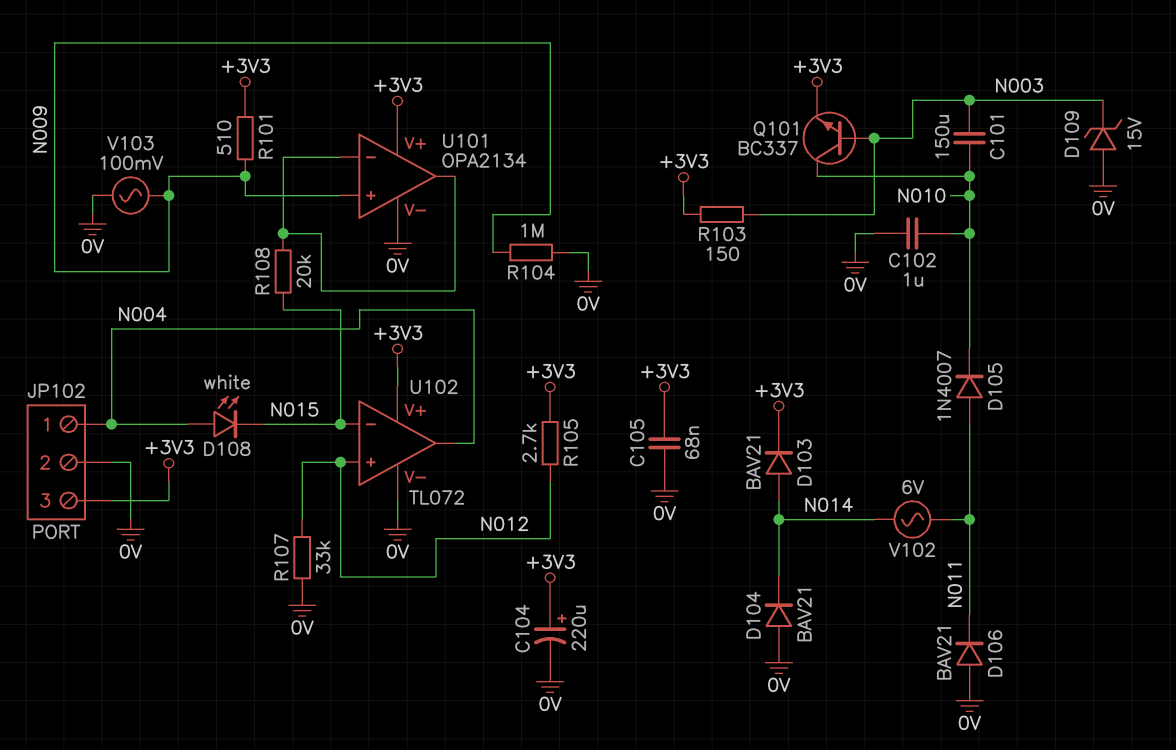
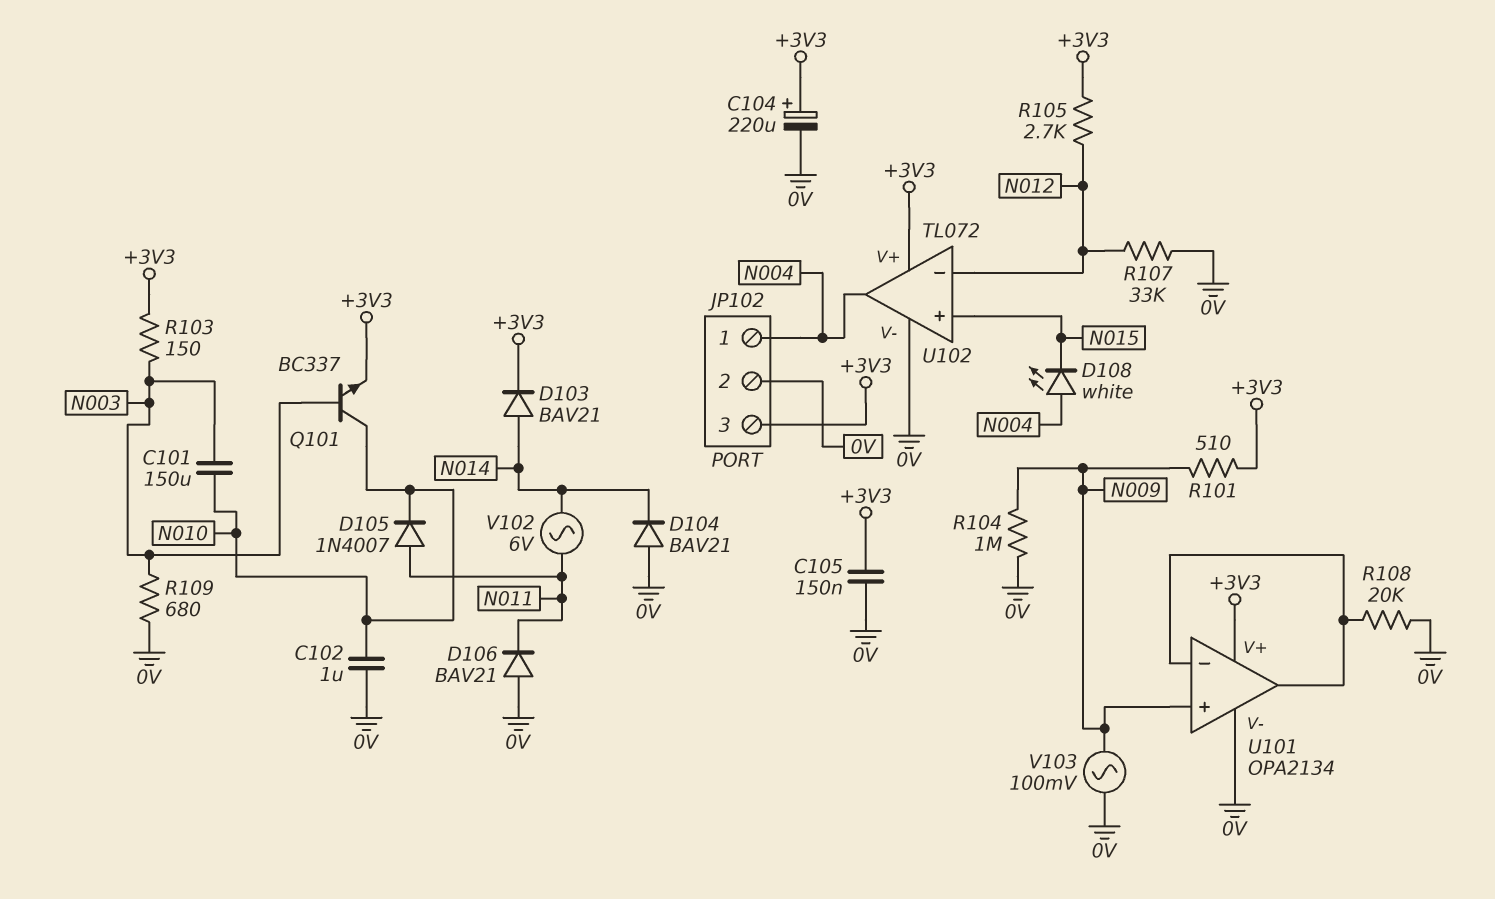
C105: 68nF (+3V3, 0V) -> 150nF (+3V3, 0V)
D109: zener 15V (A 0V, K N003) -> none
R108: 20k (N015, U101/in-) -> 20k (0V, U101/in-)
R109: none -> 680 (0V, N003)
U102 pin in+: N012 -> N015
U102 pin in-: N015 -> N012

